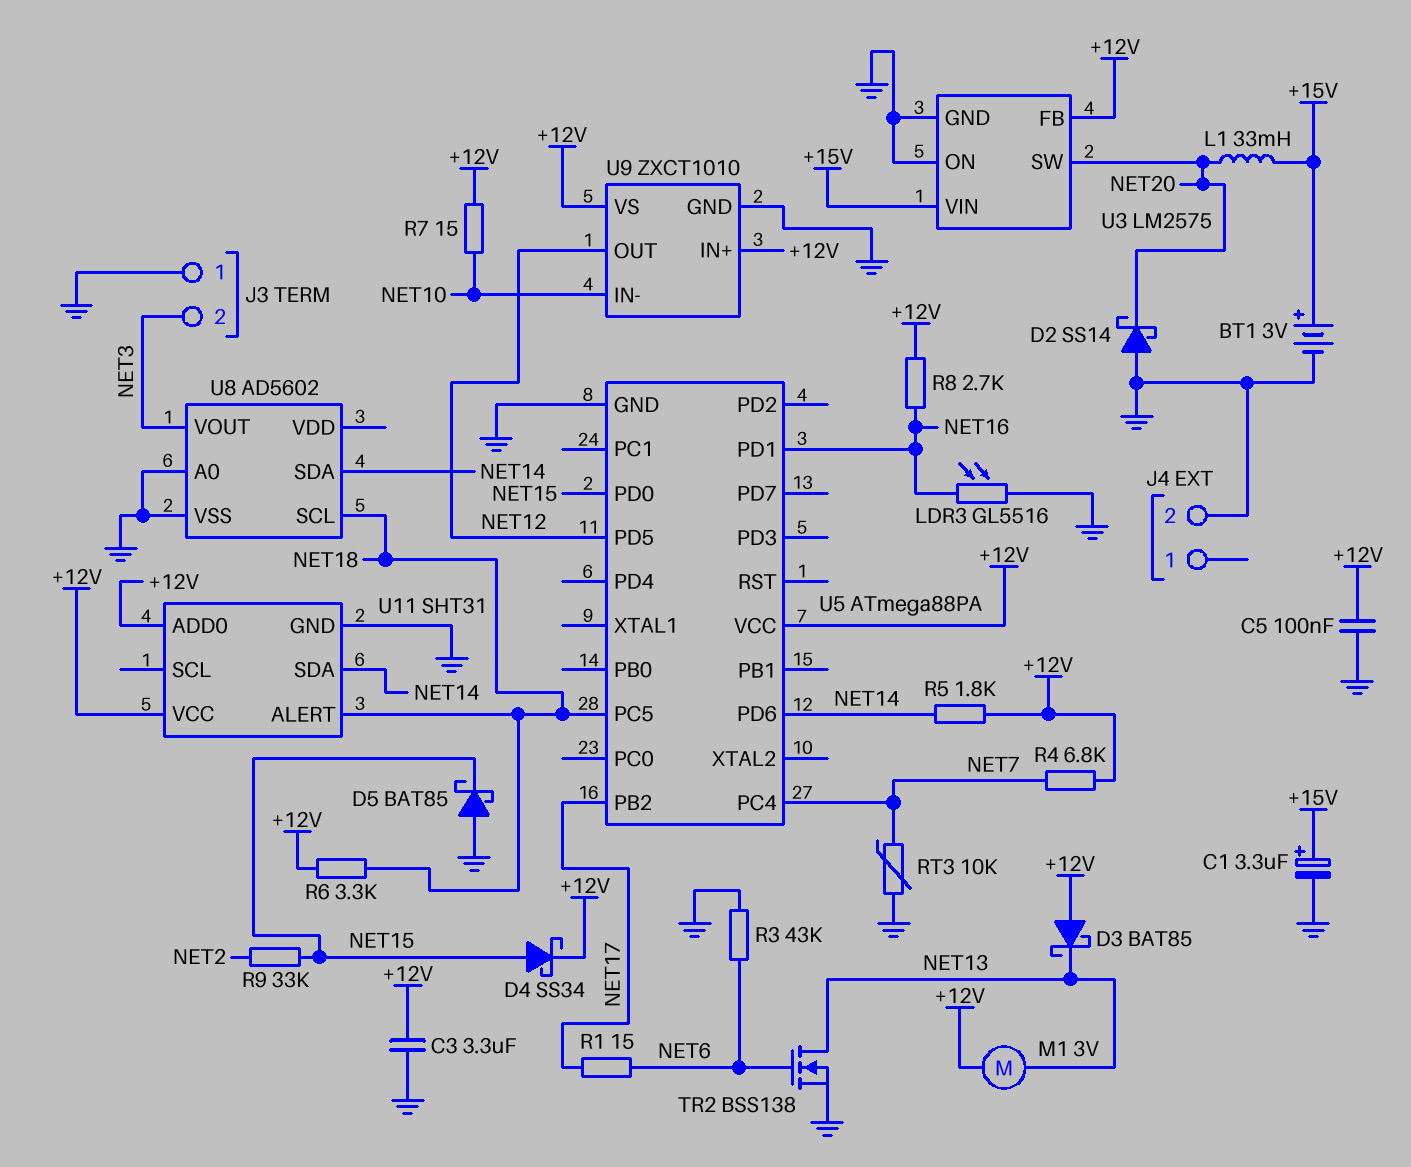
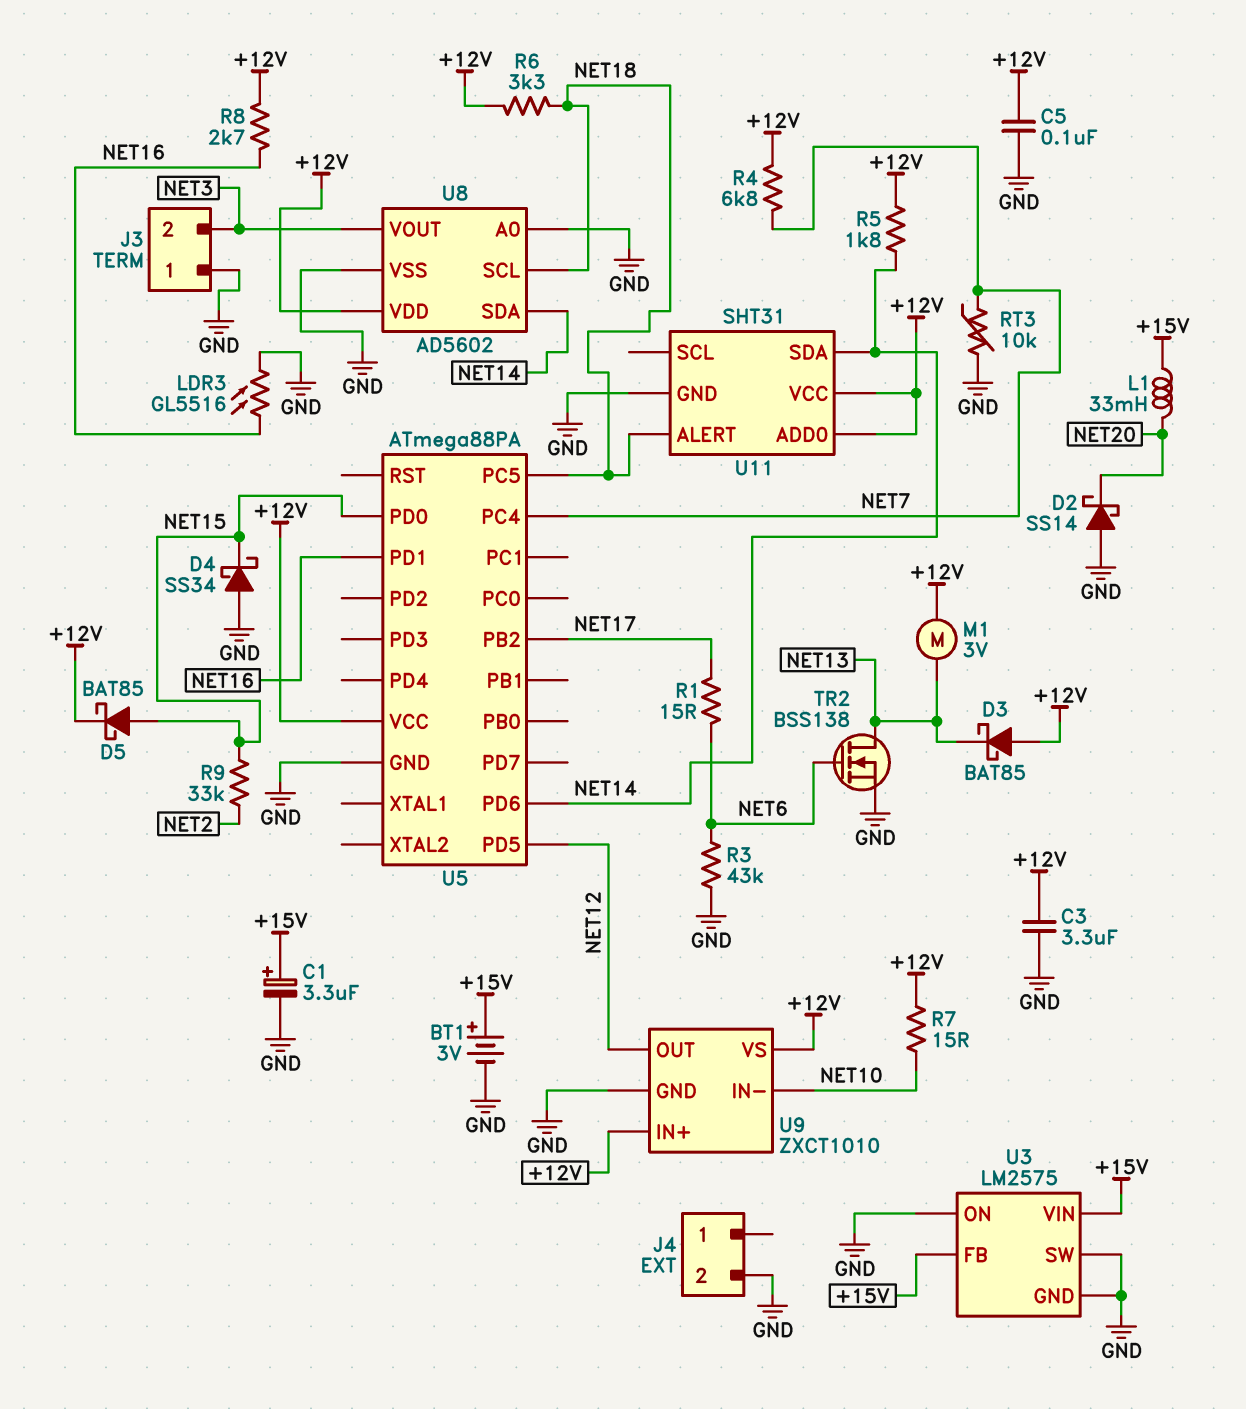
D4: schottky SS34 (A NET15, K +12V) -> schottky SS34 (A GND, K NET15)
D5: schottky BAT85 (A GND, K NET15) -> schottky BAT85 (A NET15, K +12V)
U3 pin FB: +12V -> +15V
U3 pin SW: NET20 -> GND
U8 pin VDD: none -> +12V

